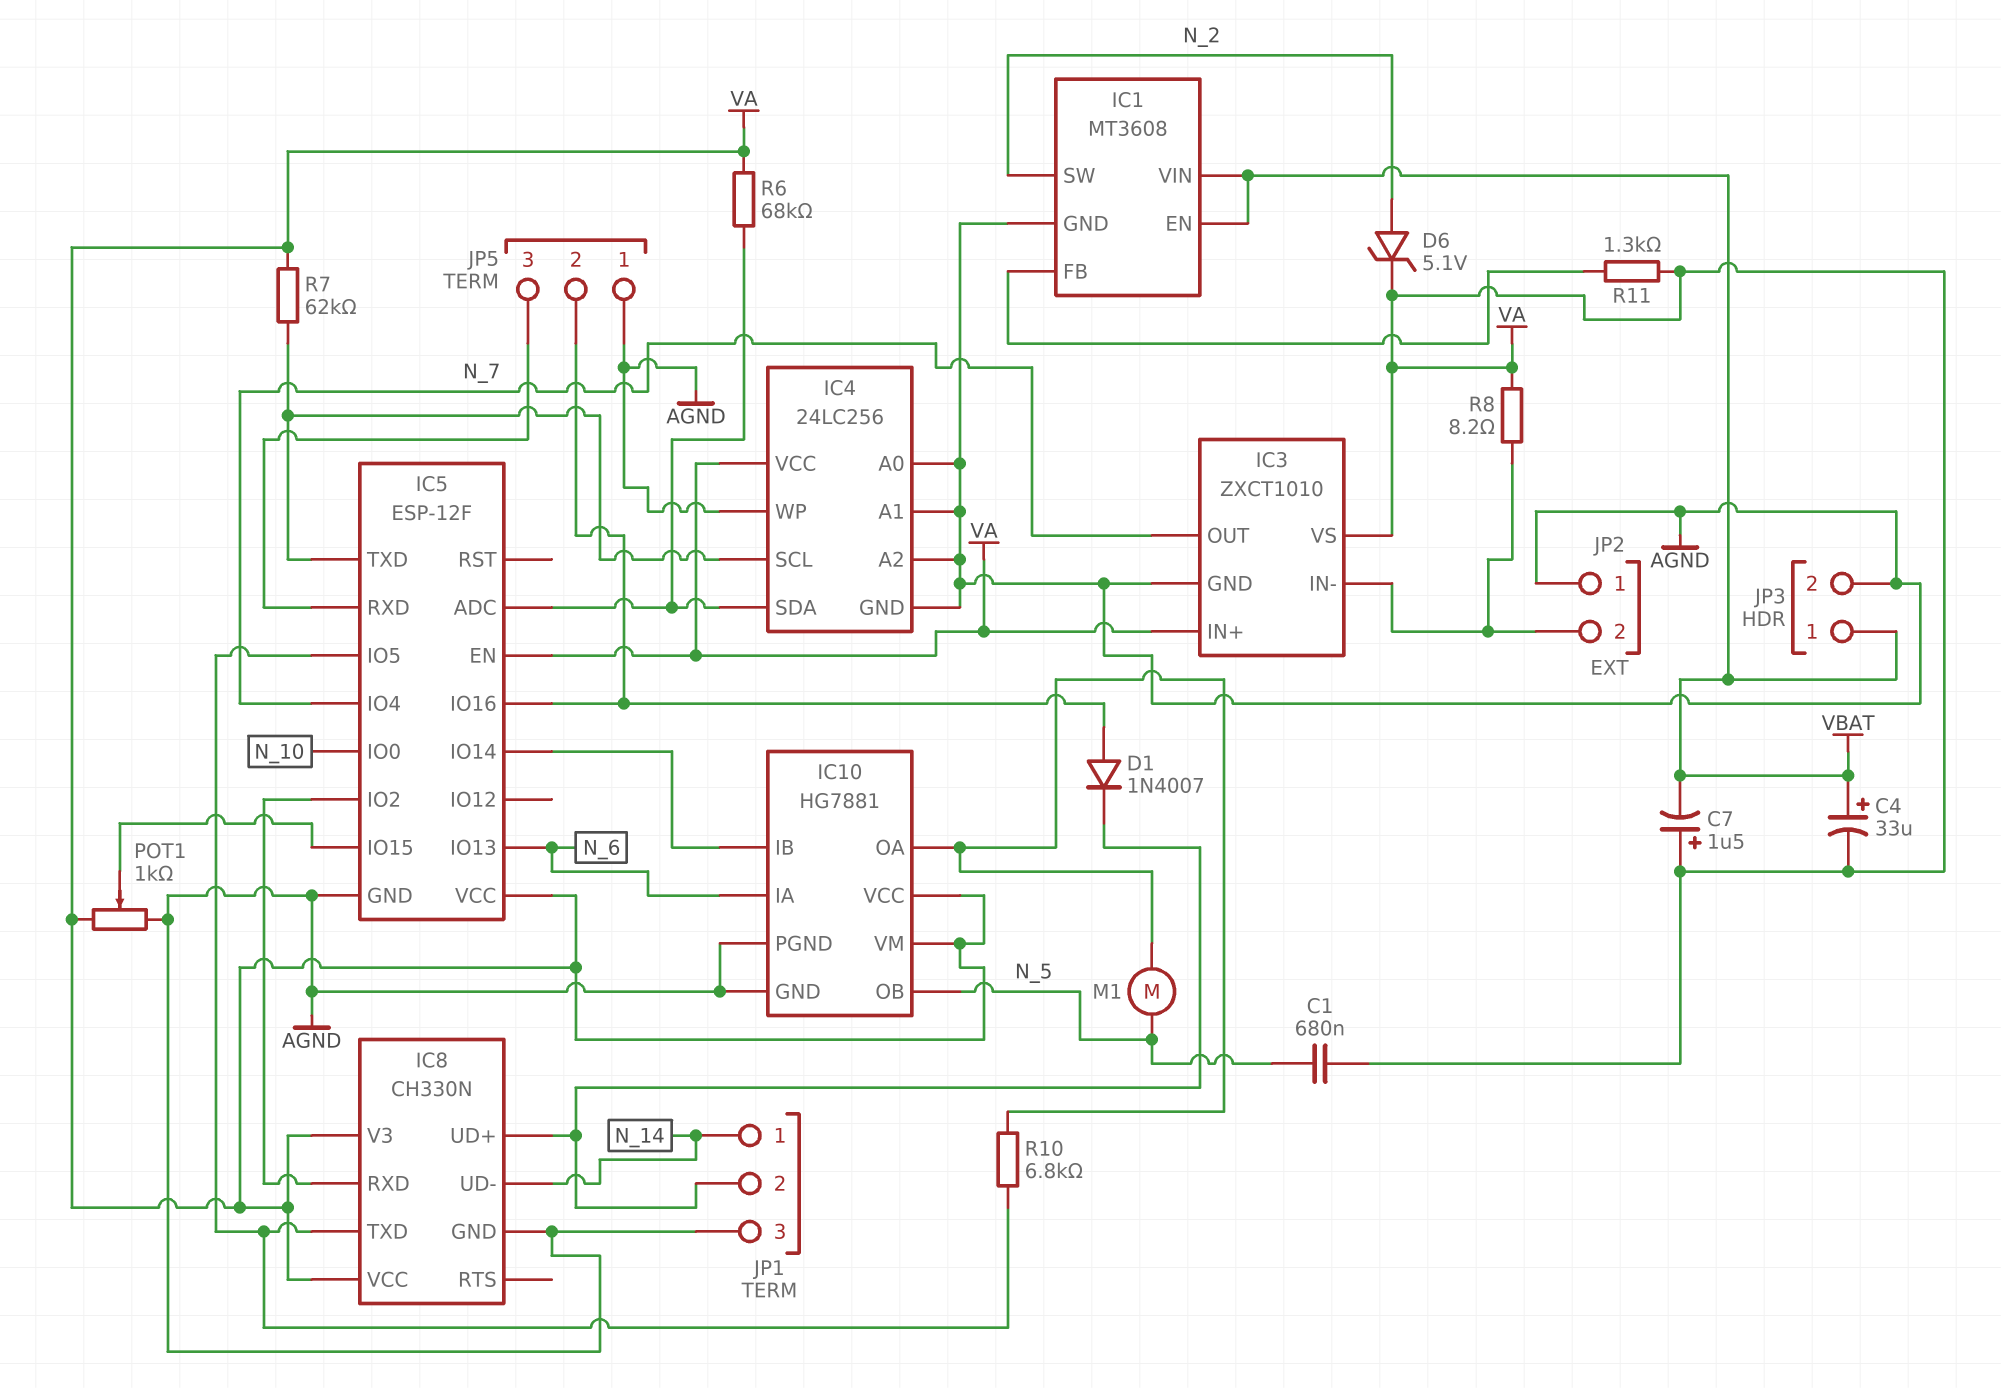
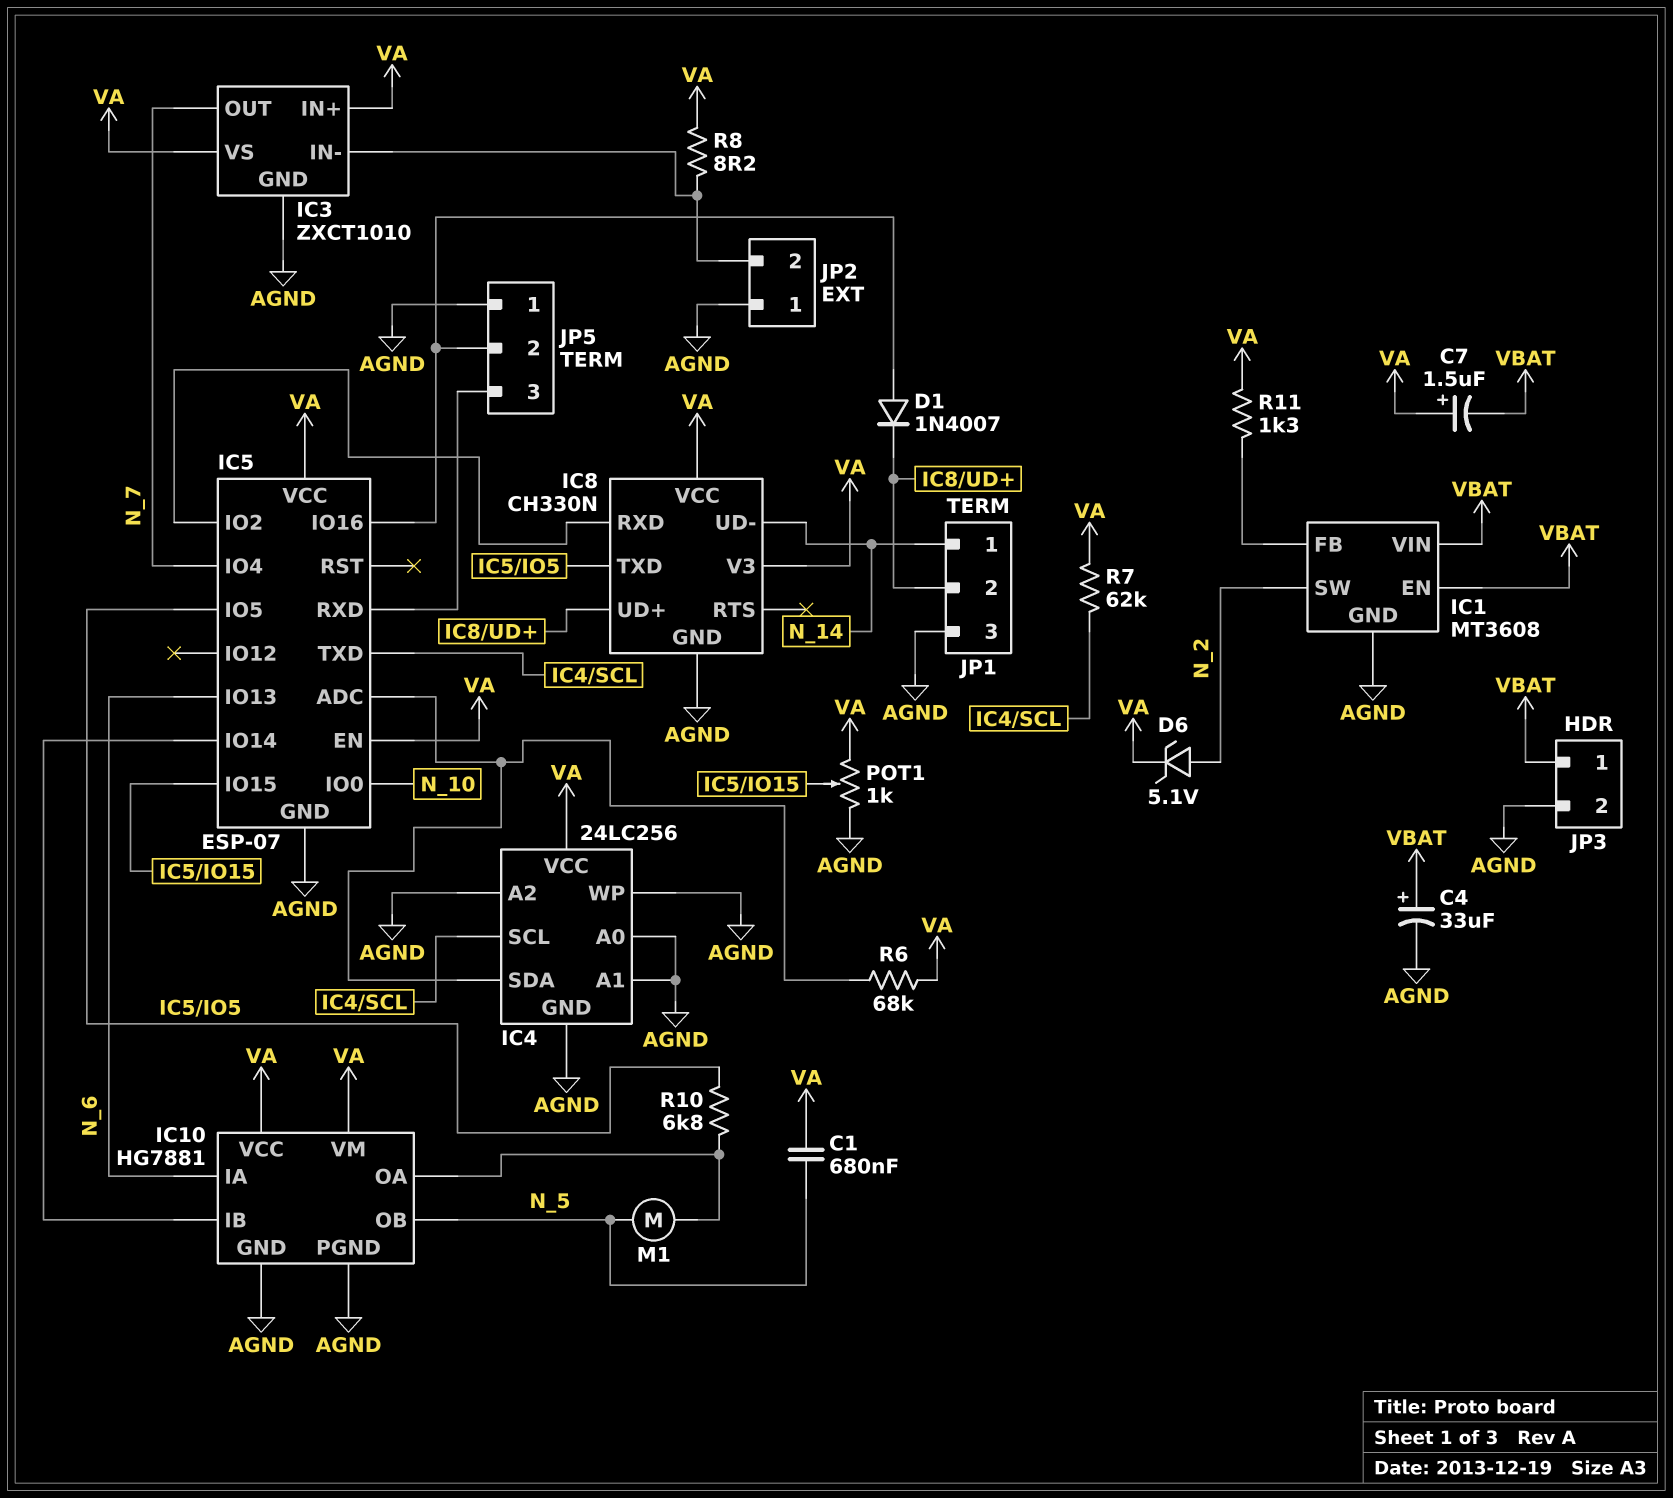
C4: 33uF (plus VBAT, minus VA) -> 33uF (plus VBAT, minus AGND)
IC5: ESP-12F -> ESP-07

